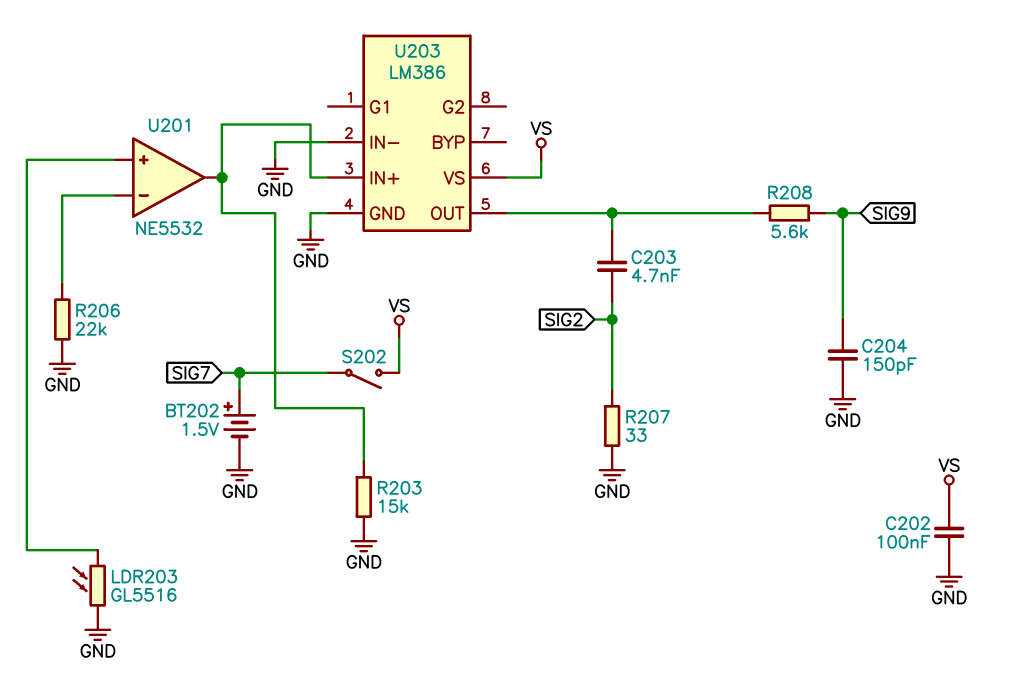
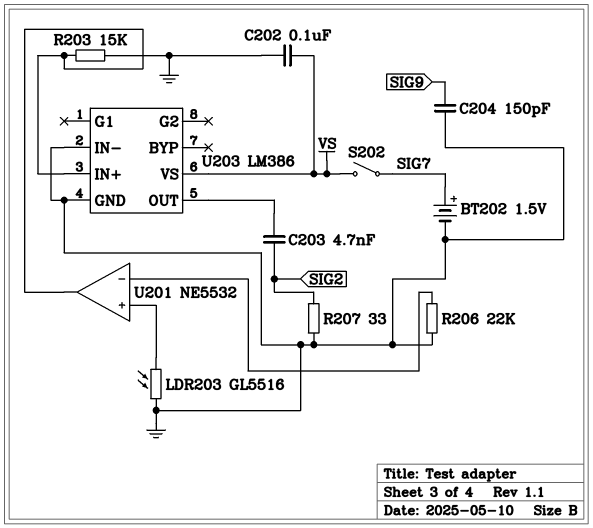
R208: 5.6k (SIG9, U203/OUT) -> none

